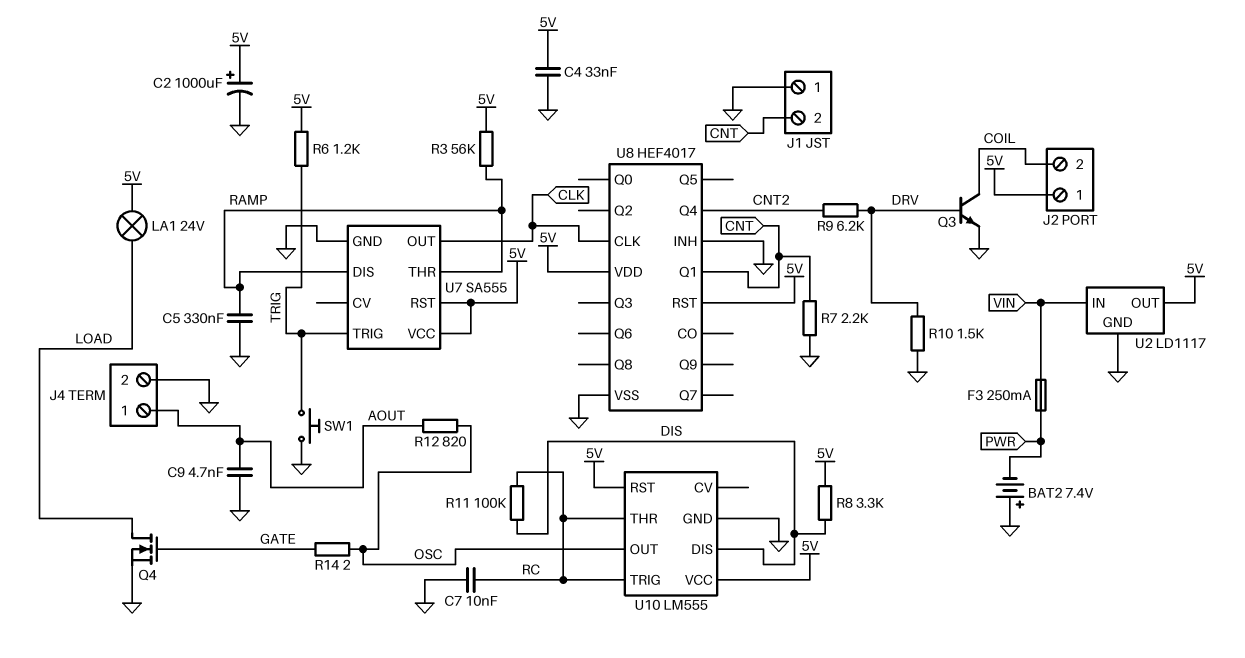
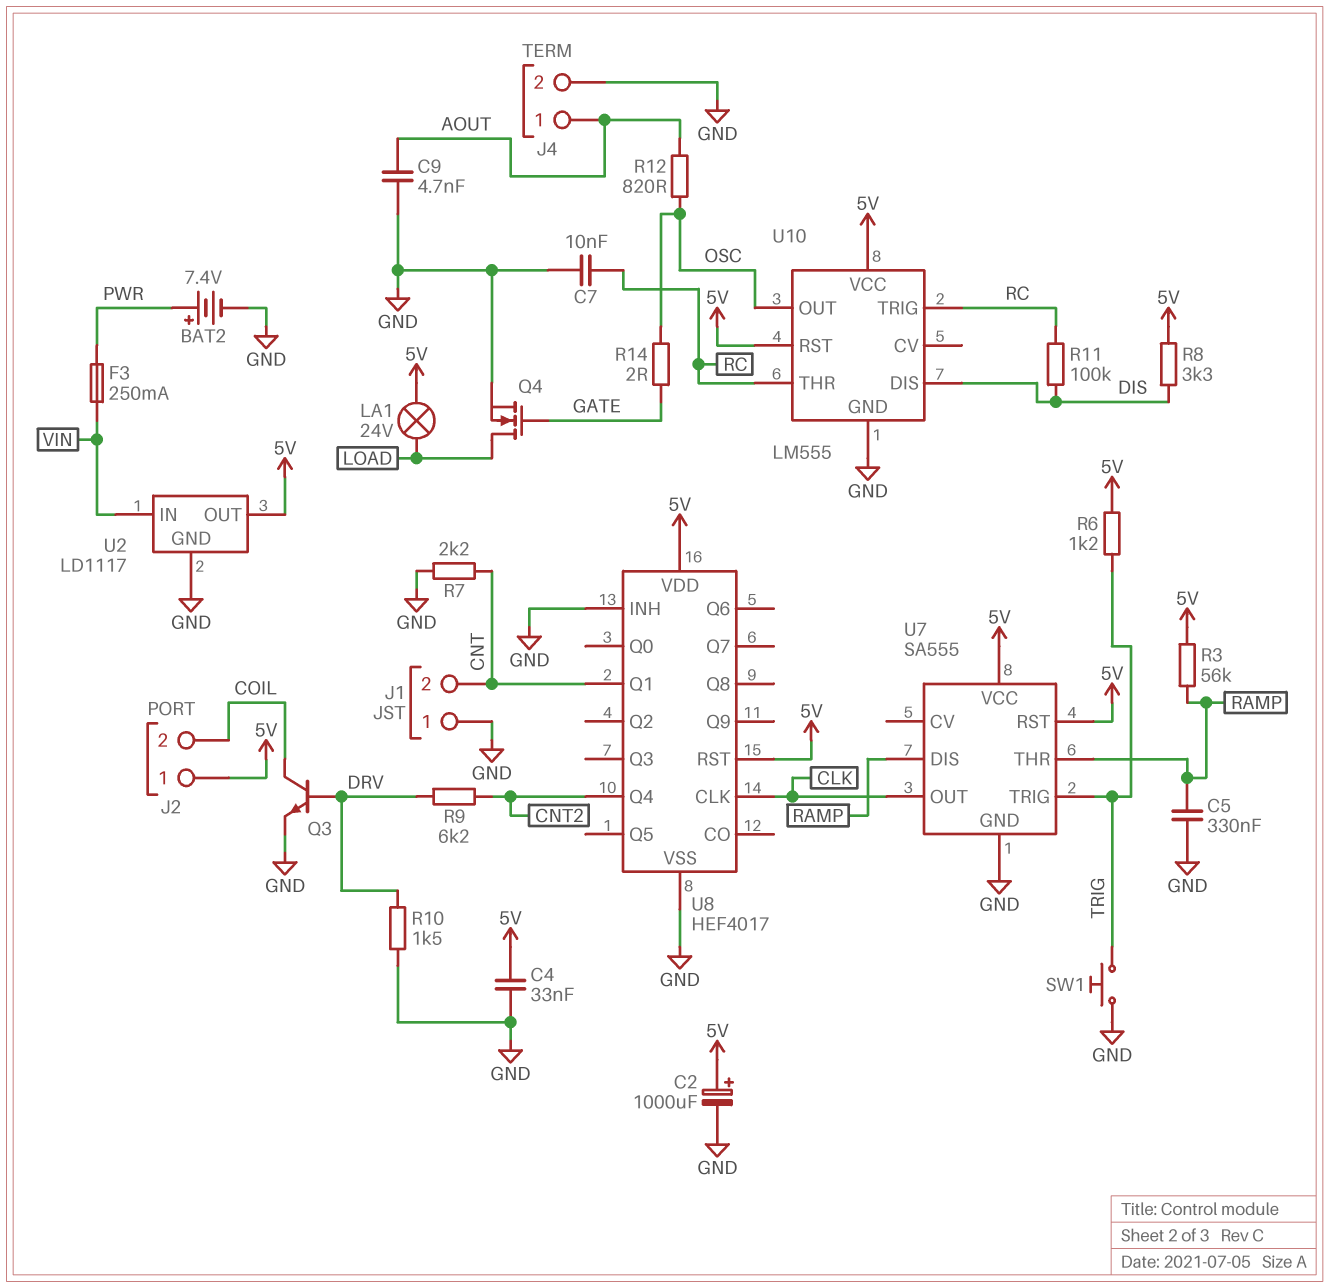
BAT2: 7.4V (plus GND, minus PWR) -> 7.4V (plus PWR, minus GND)

